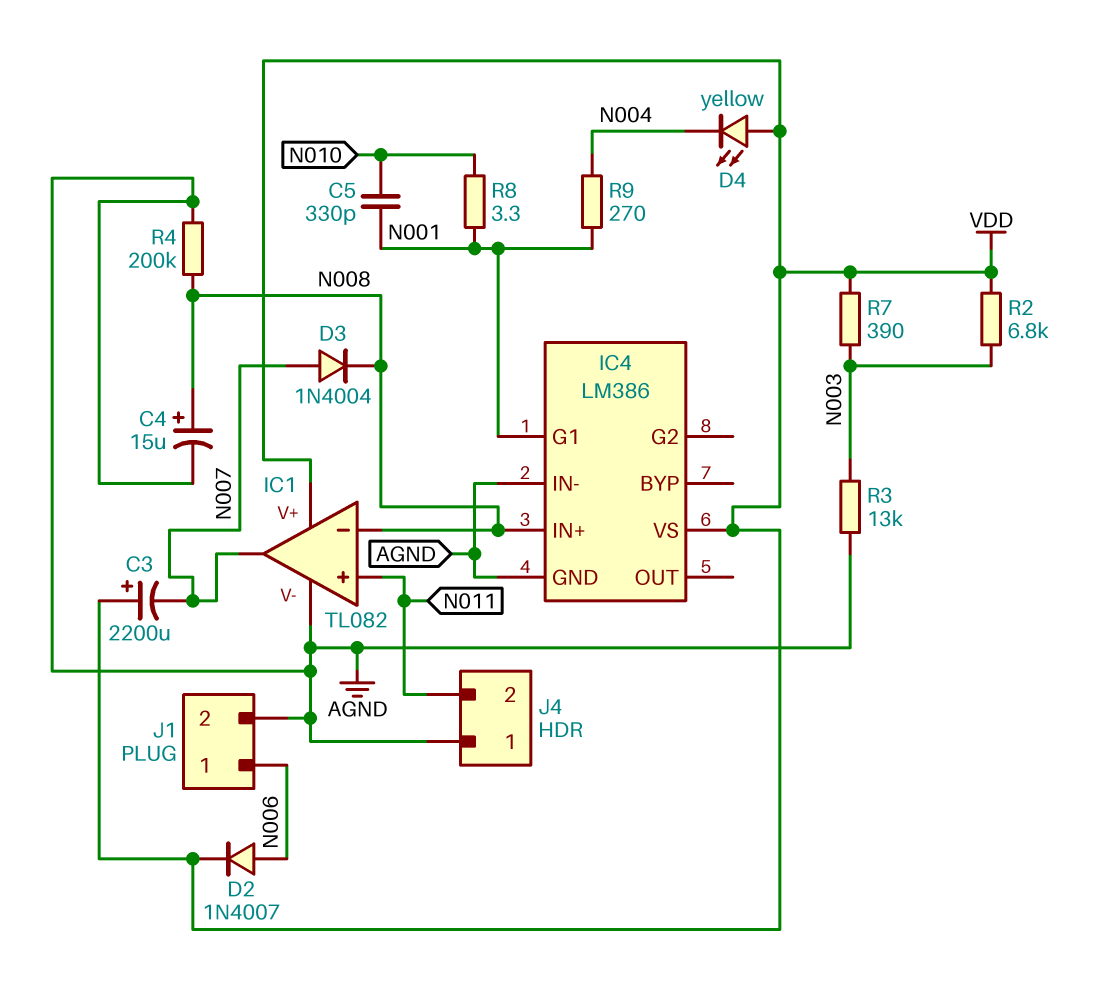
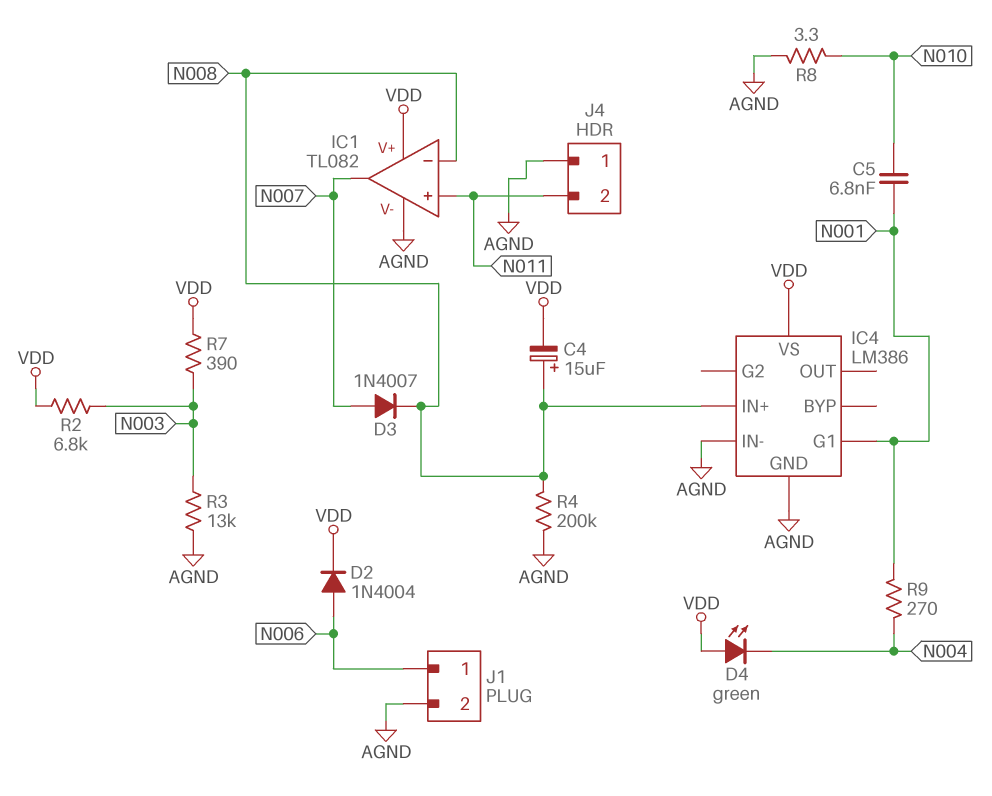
C3: 2200uF (plus VDD, minus N007) -> none
C4: 15uF (plus N008, minus AGND) -> 15uF (plus N008, minus VDD)
C5: 330pF (N001, N010) -> 6.8nF (N001, N010)
D2: diode 1N4007 (A N006, K VDD) -> diode 1N4004 (A N006, K VDD)
D3: diode 1N4004 (A N007, K N008) -> diode 1N4007 (A N007, K N008)
D4: LED yellow (A VDD, K N004) -> LED green (A VDD, K N004)
R8: 3.3 (N001, N010) -> 3.3 (AGND, N010)

